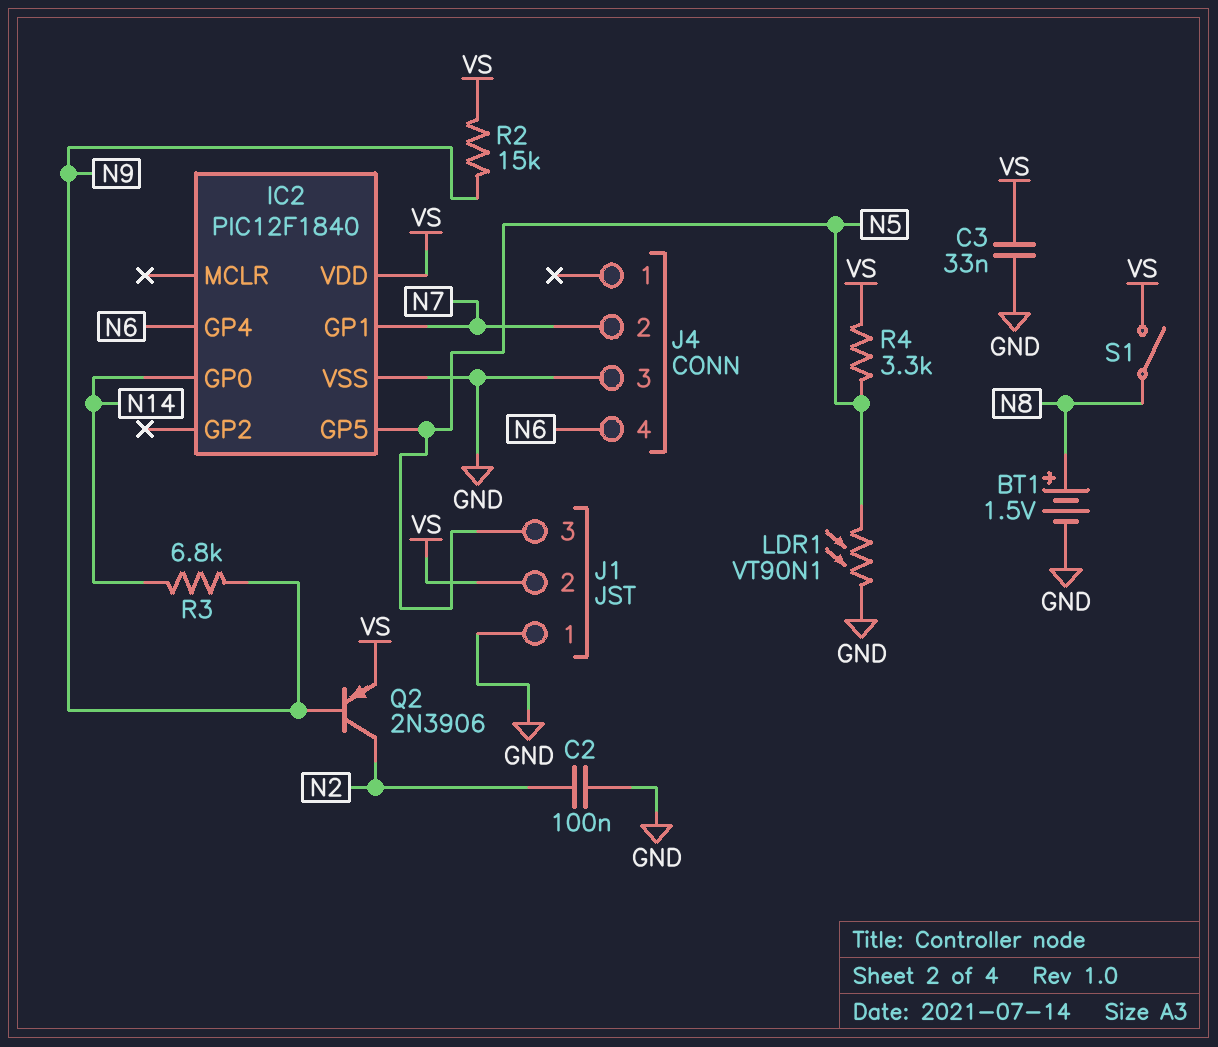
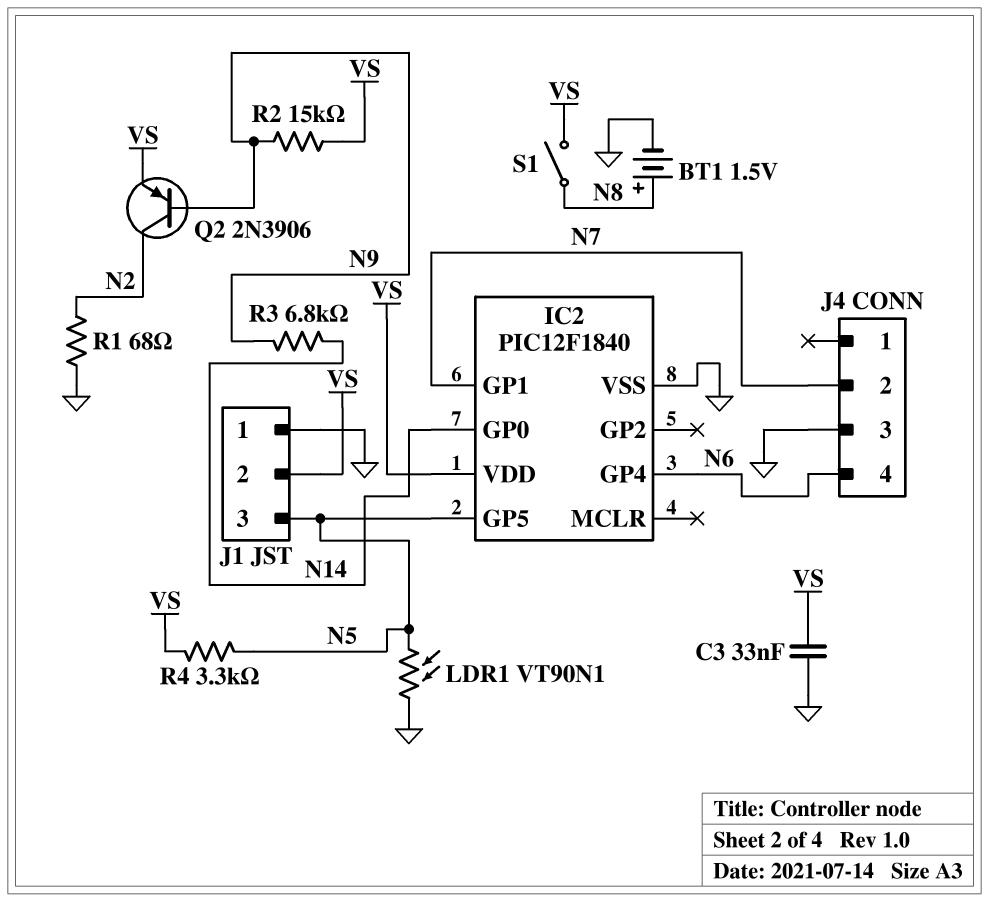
C2: 100nF (GND, N2) -> none
R1: none -> 68 (GND, N2)

